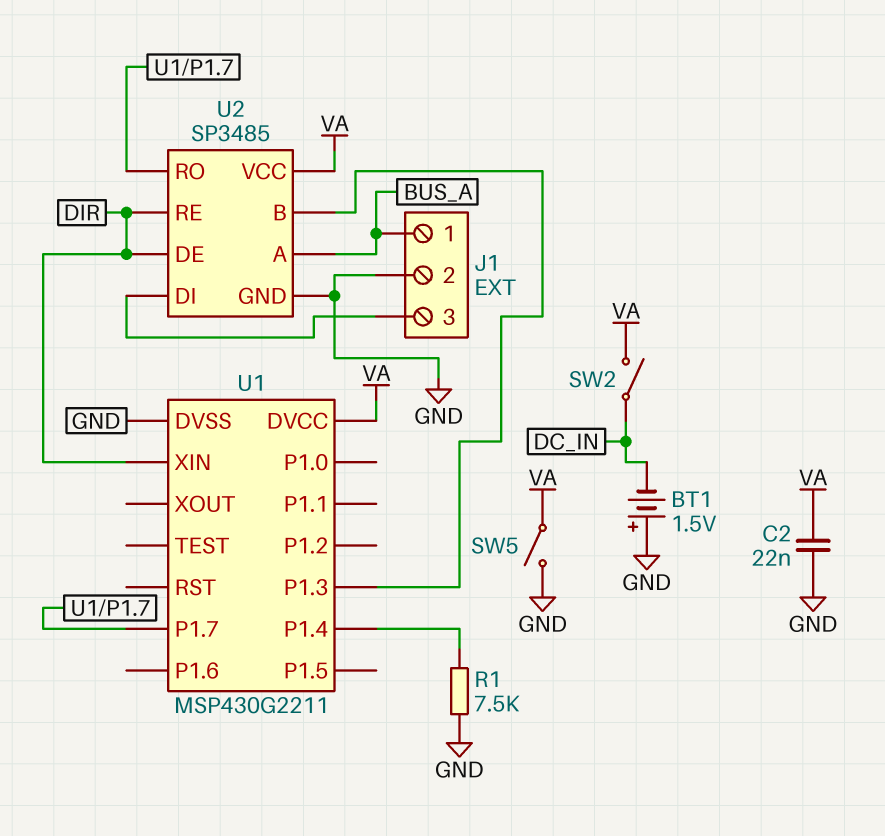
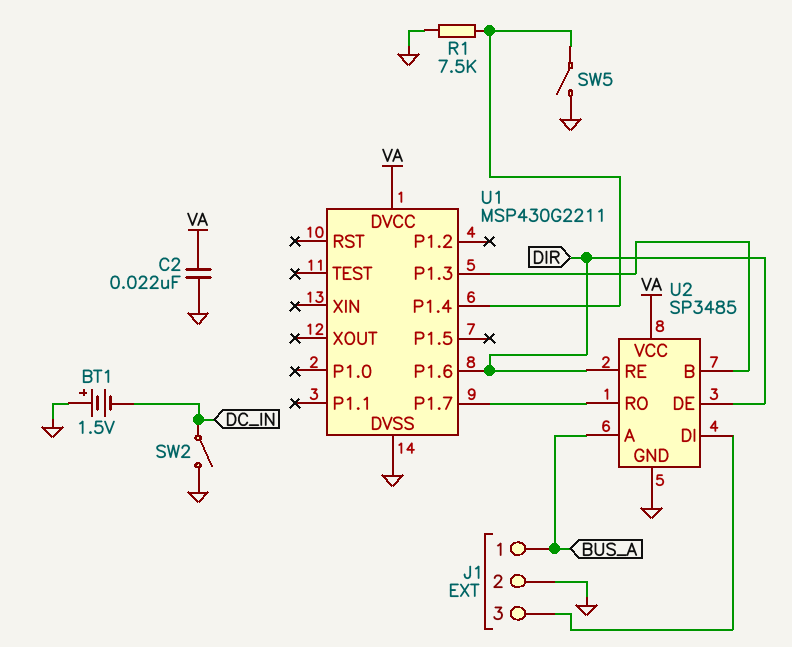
SW2: switch (DC_IN, VA) -> switch (DC_IN, GND)
SW5: switch (GND, VA) -> switch (GND, U1/P1.4)
U1 pin P1.6: none -> DIR
U1 pin XIN: DIR -> none

